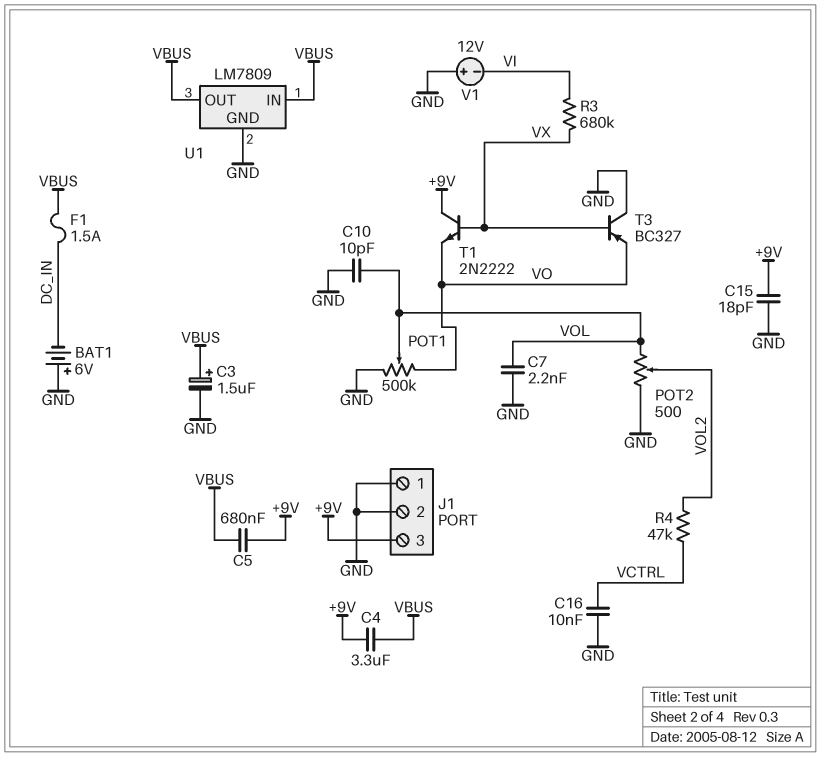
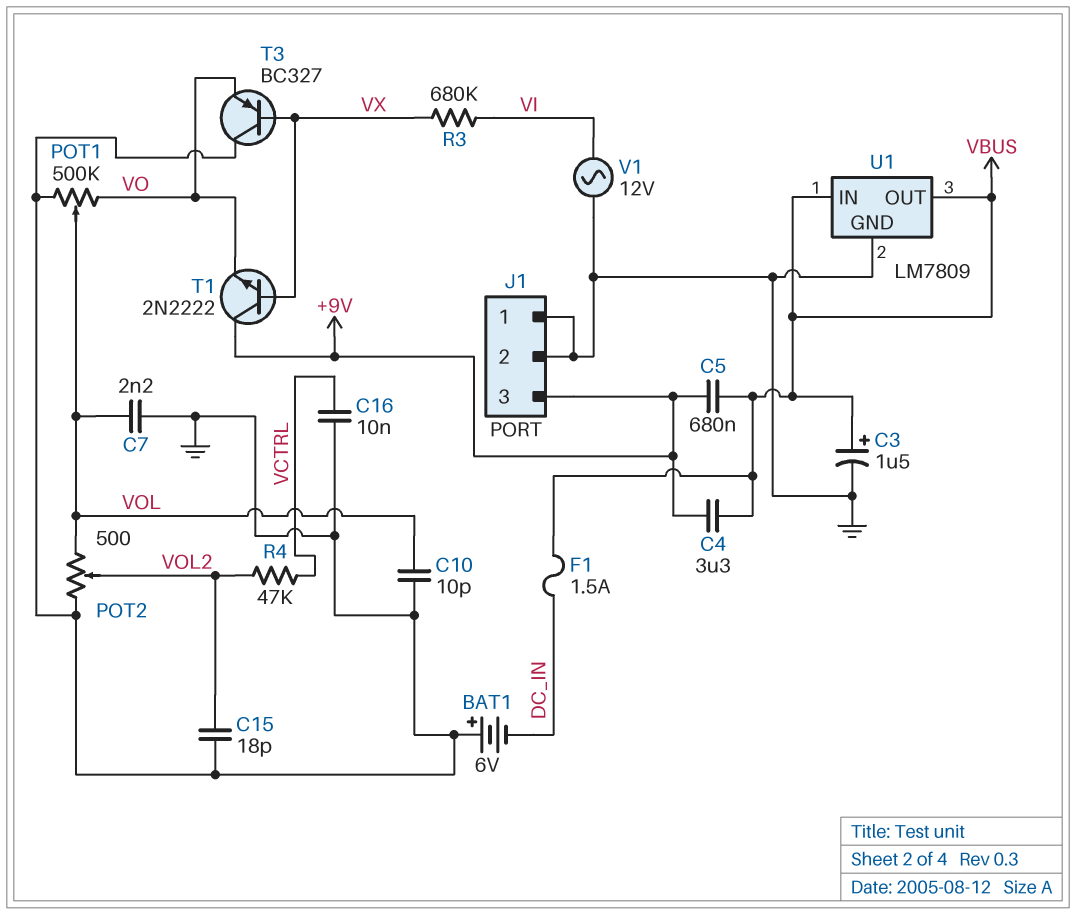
C15: 18pF (+9V, GND) -> 18pF (GND, VOL2)
V1: 12V (plus GND, minus VI) -> AC 12V (GND, VI)

